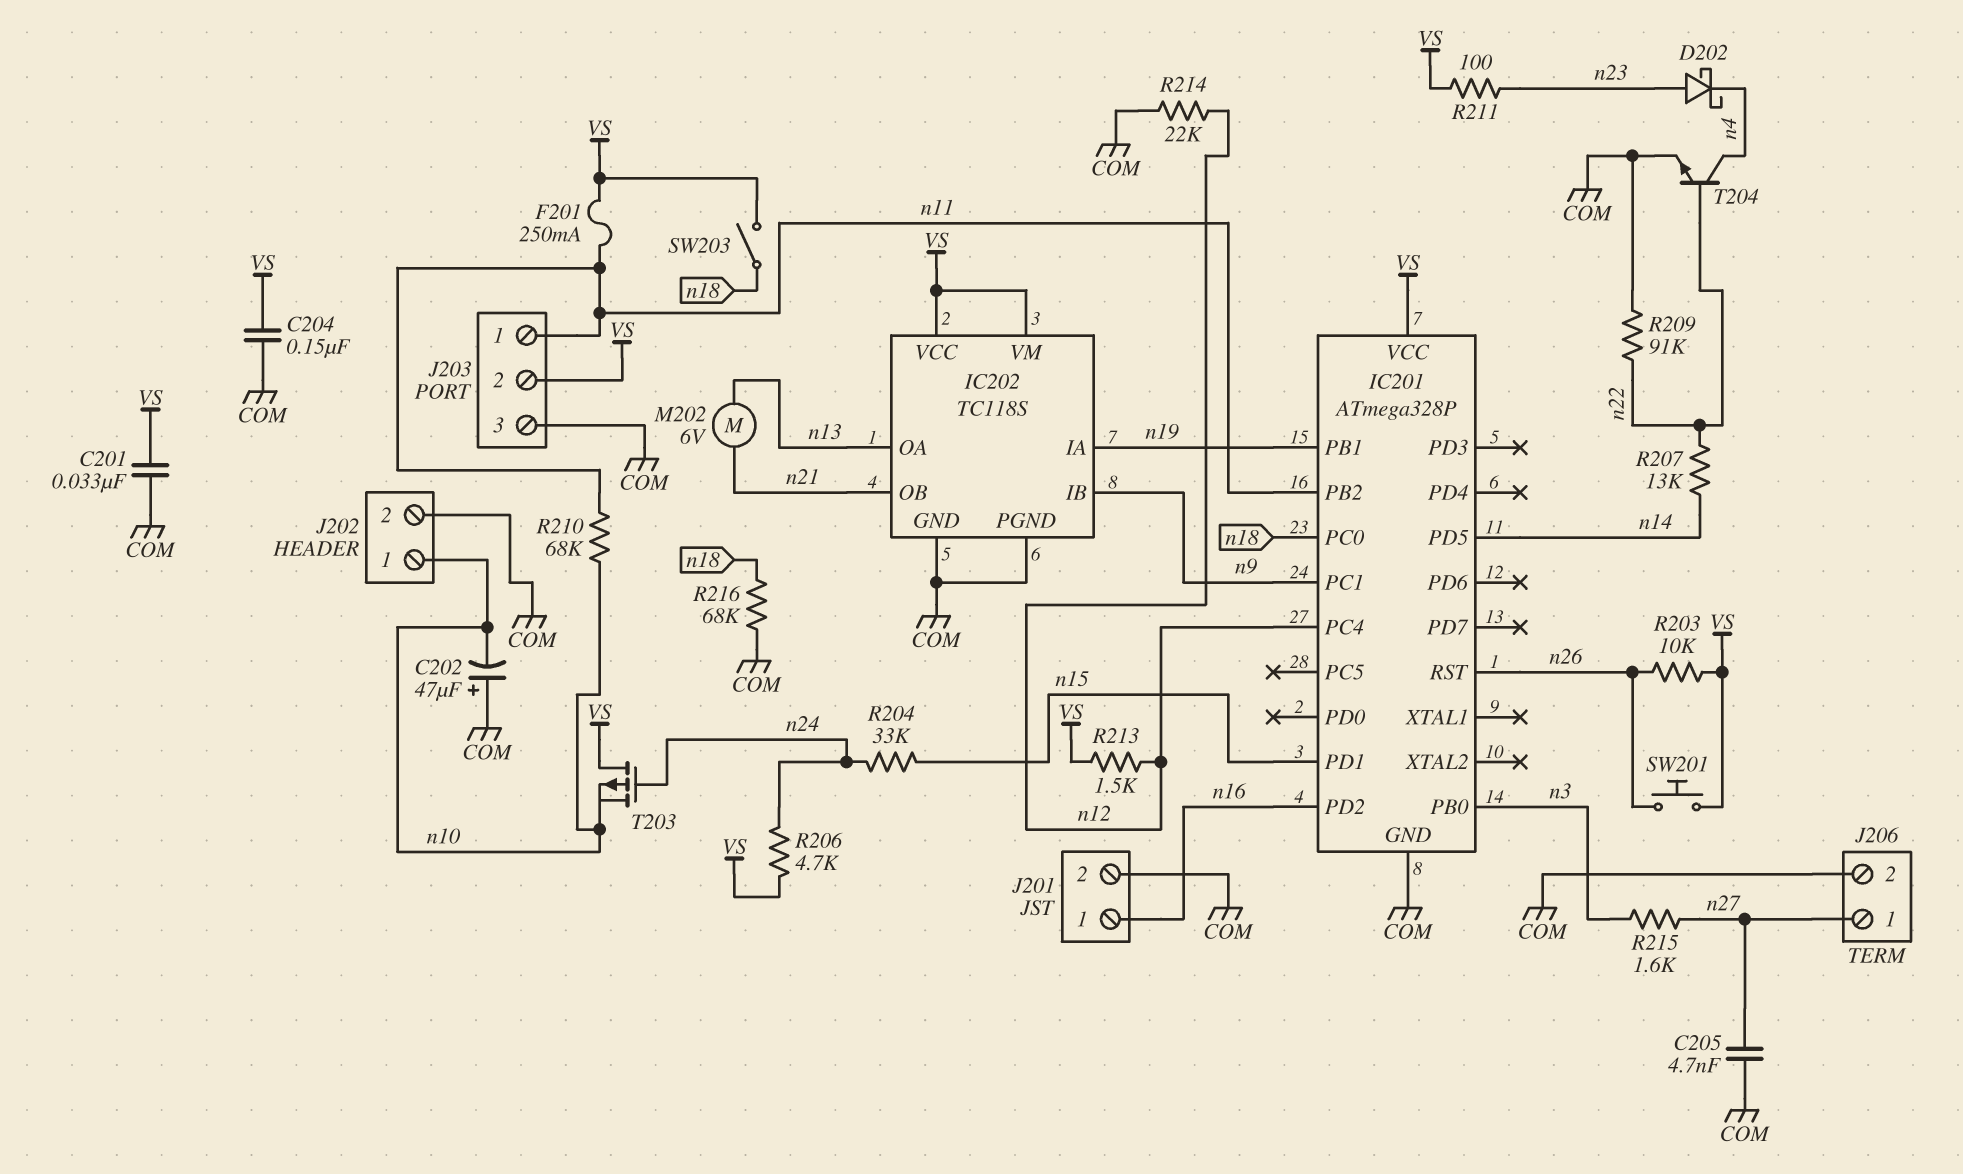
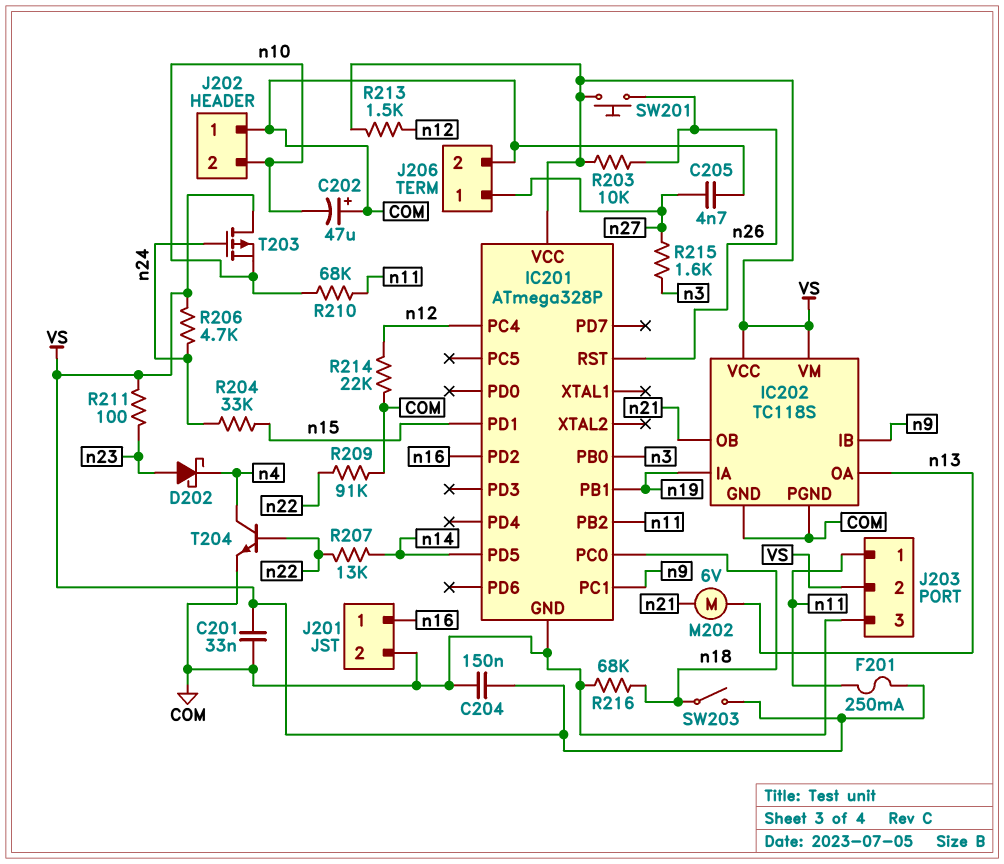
J202 pin 1: n10 -> COM
J202 pin 2: COM -> n10

